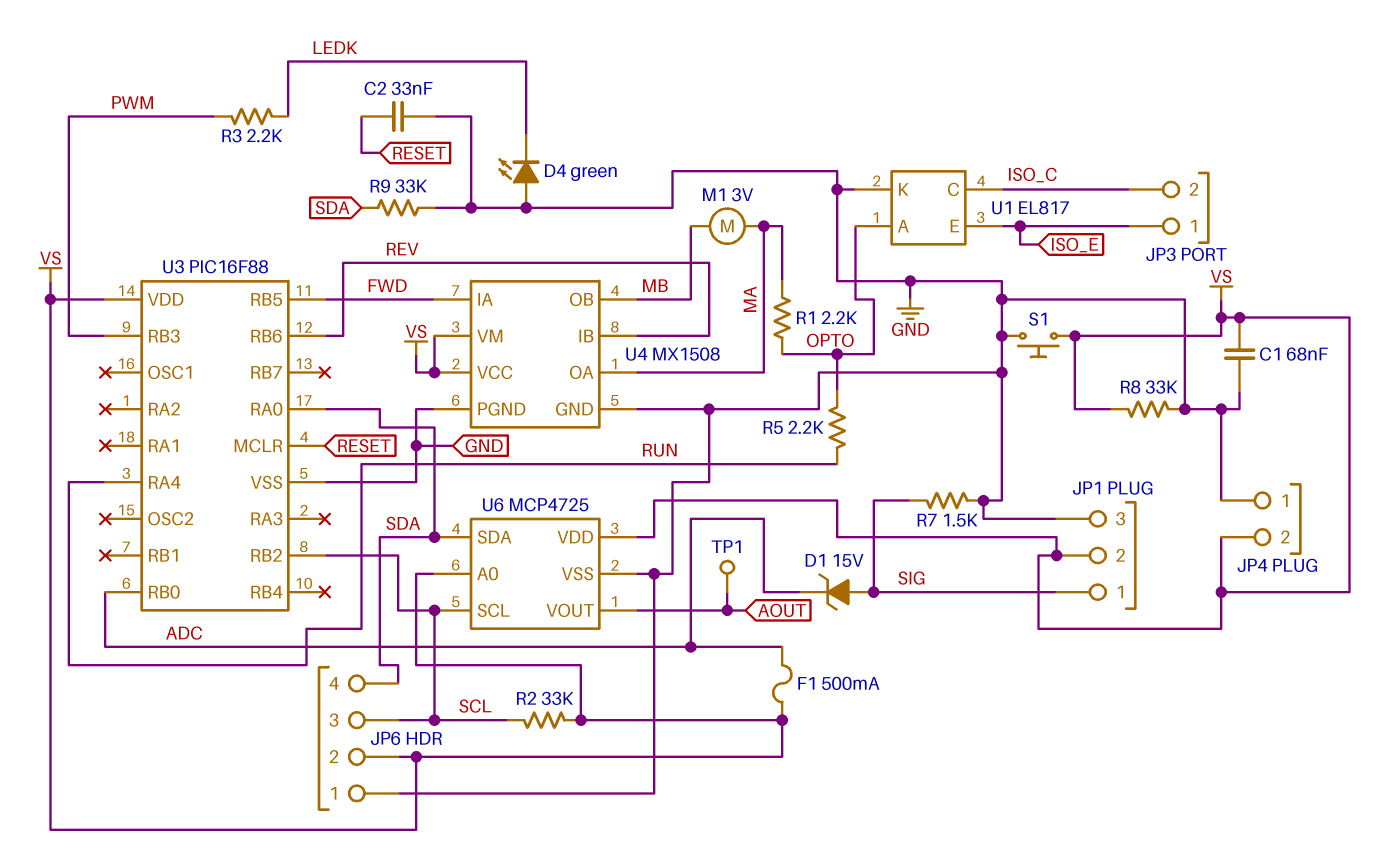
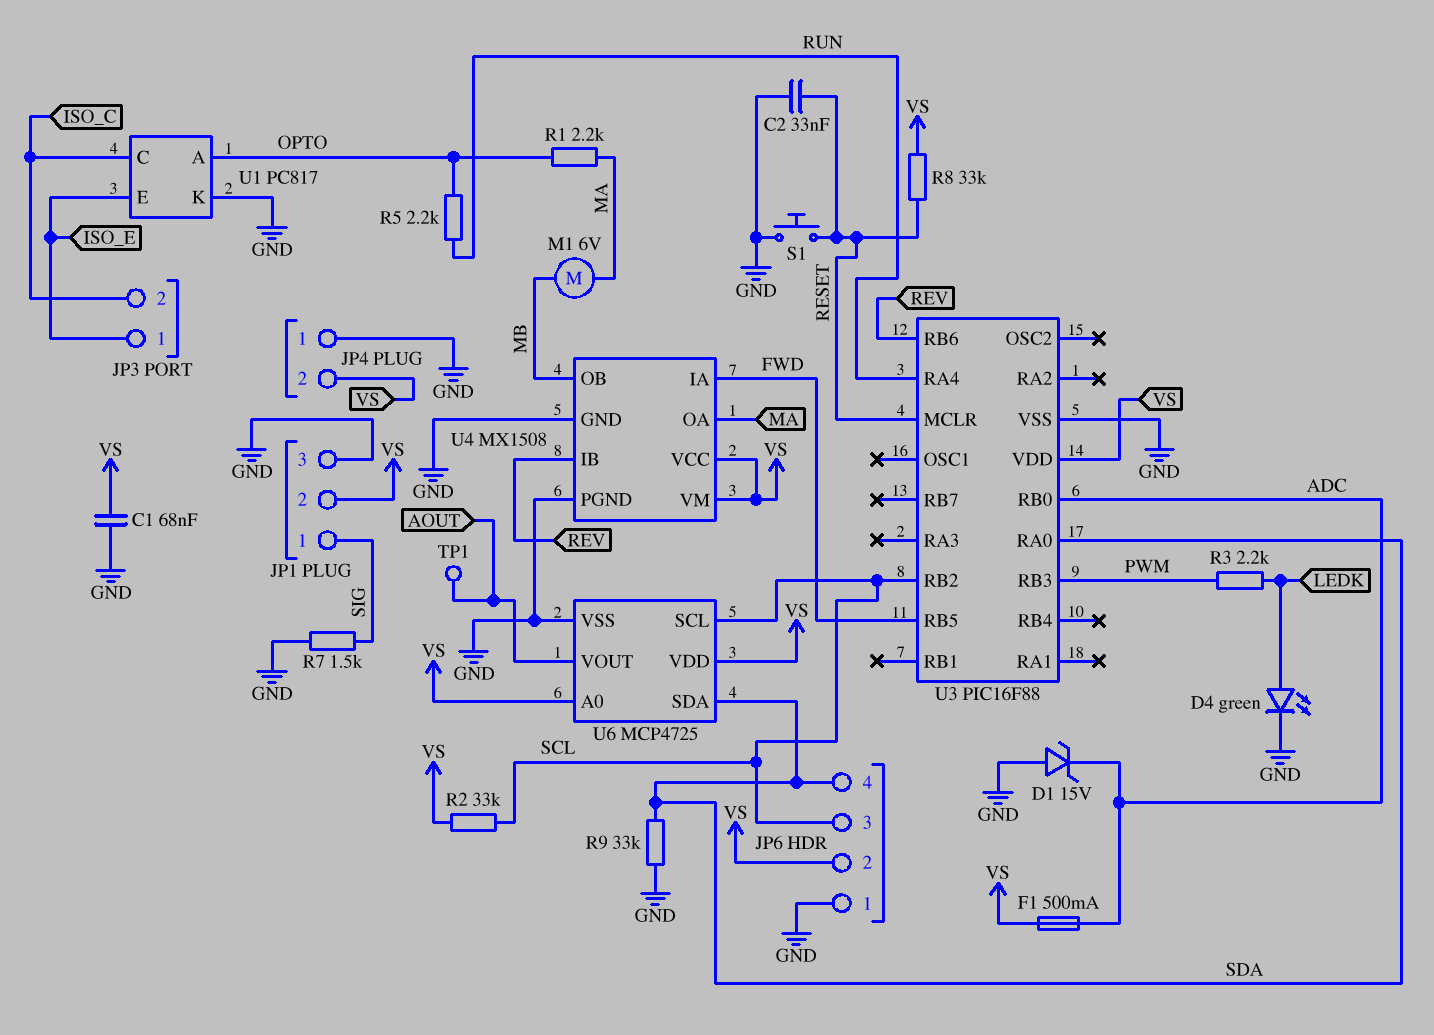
D1: zener 15V (A SIG, K ADC) -> zener 15V (A GND, K ADC)
D4: LED green (A GND, K LEDK) -> LED green (A LEDK, K GND)
M1: motor 3V (MA, MB) -> motor 6V (MA, MB)
R8: 33k (GND, VS) -> 33k (RESET, VS)
S1: button (GND, VS) -> button (GND, RESET)
U1: EL817 -> PC817

